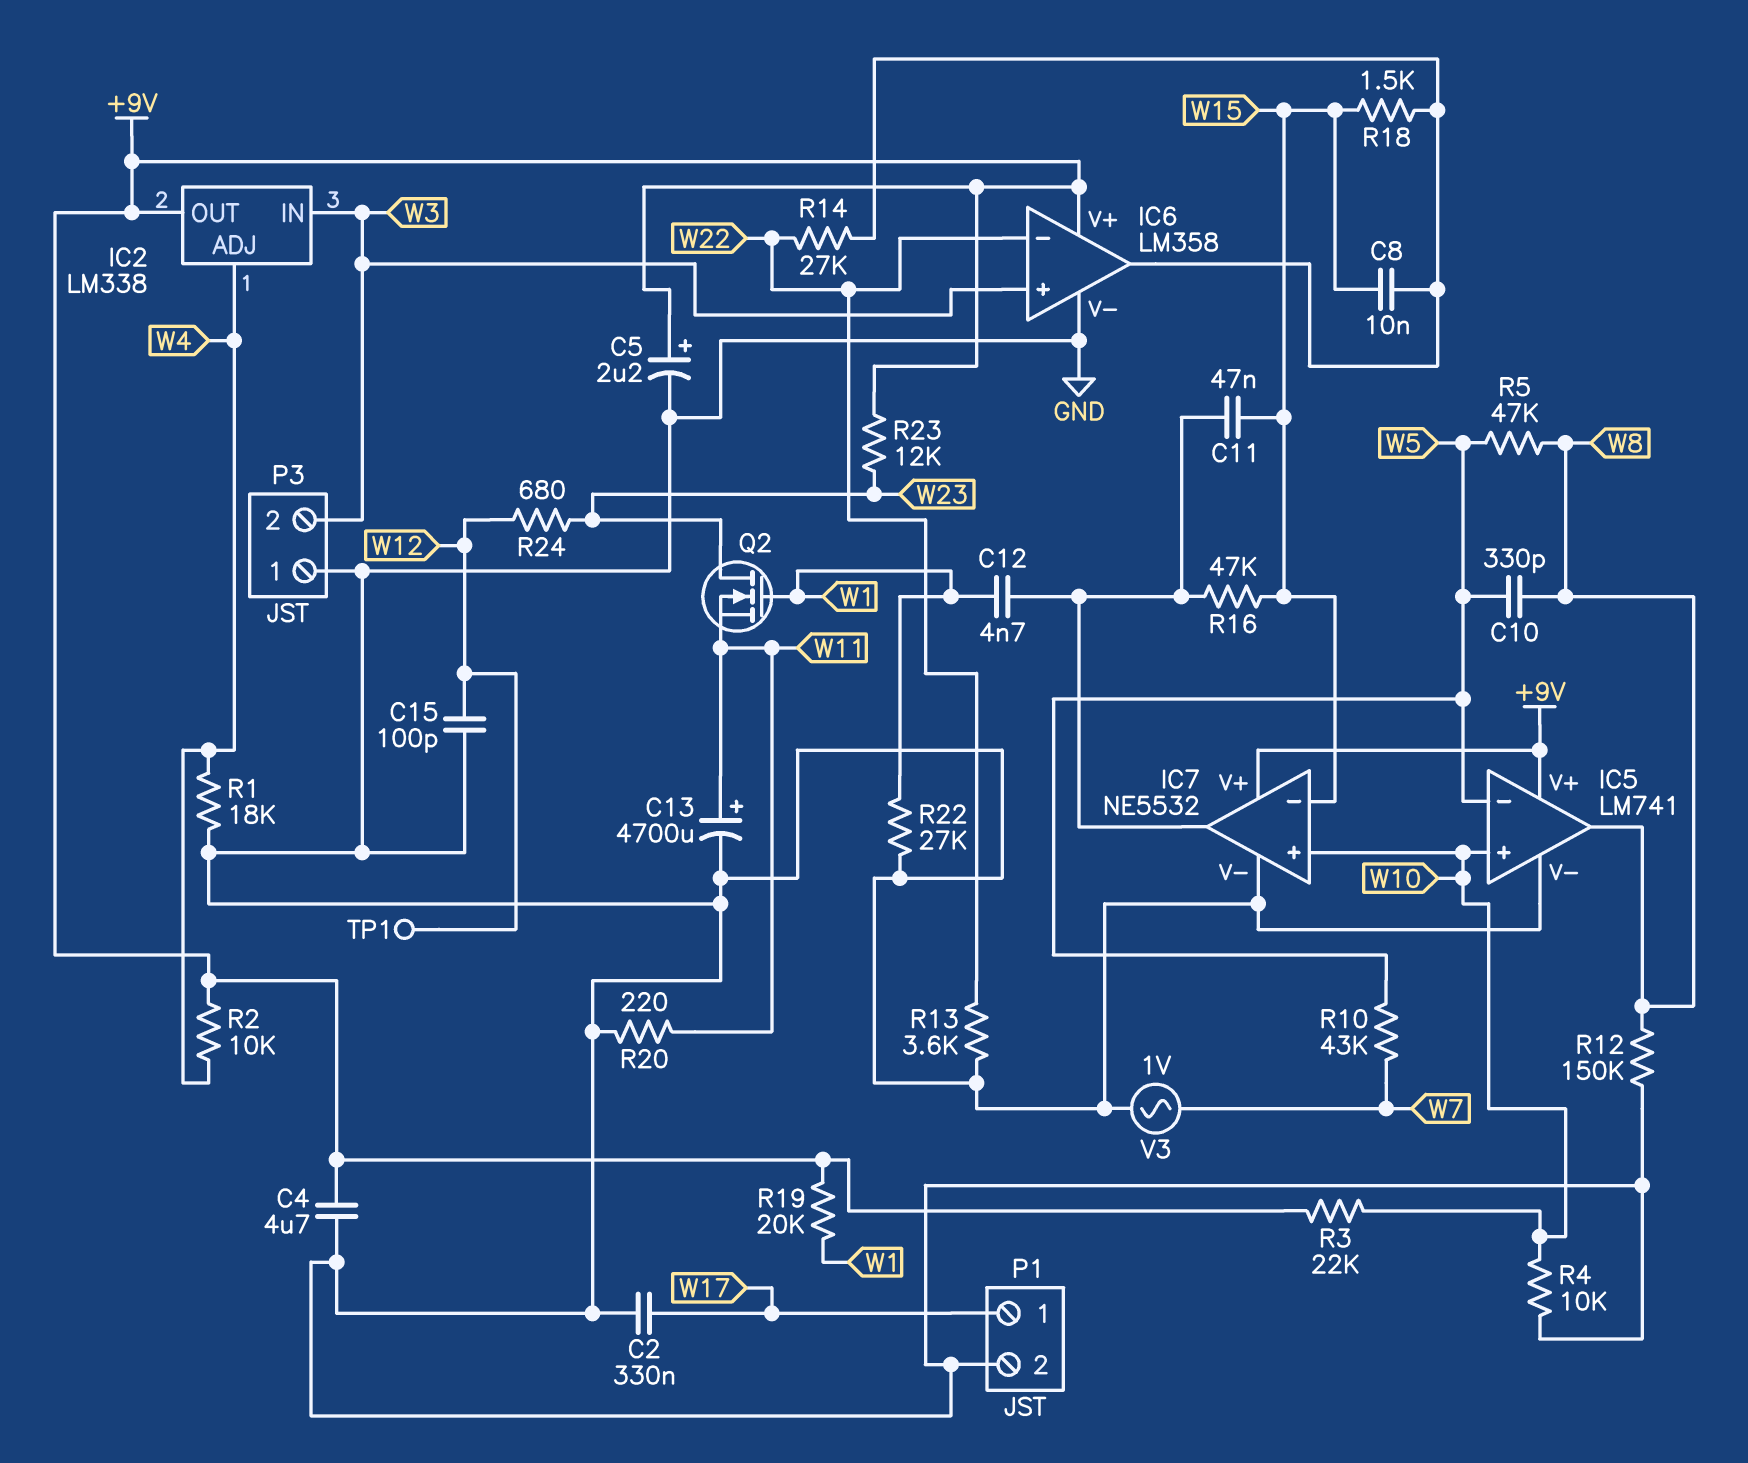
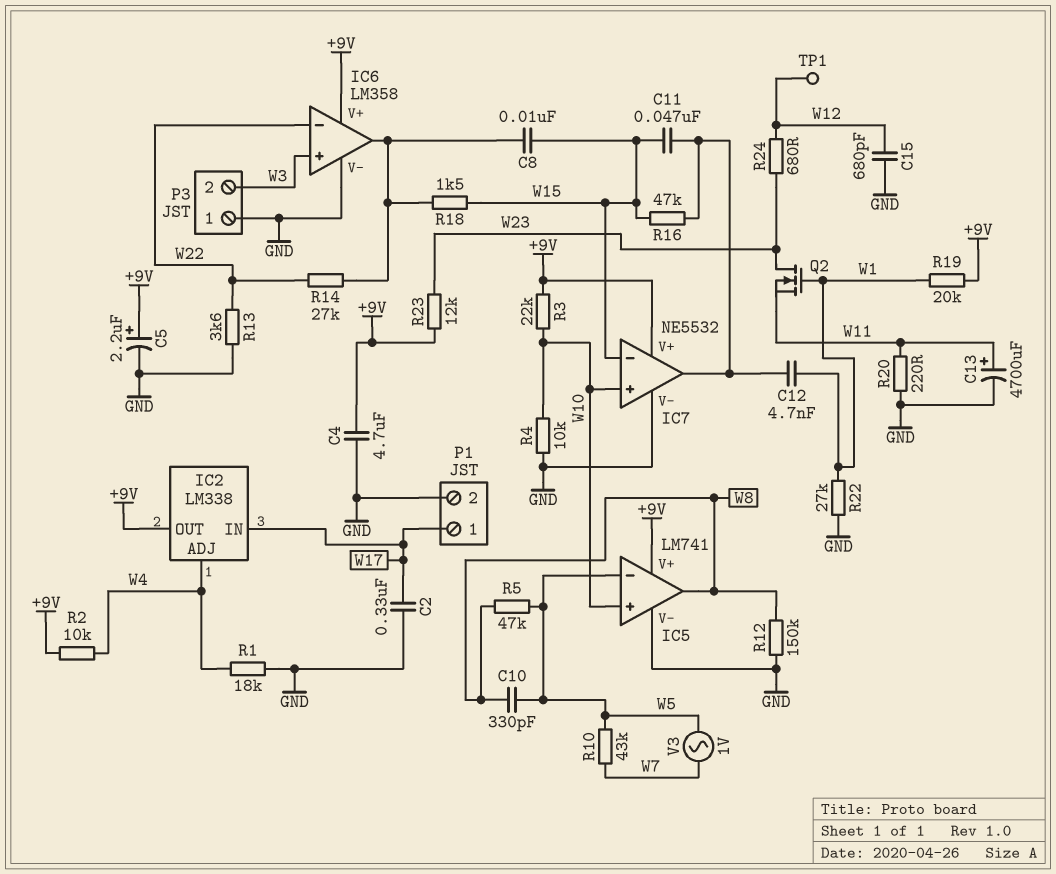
C15: 100pF (GND, W12) -> 680pF (GND, W12)
IC2 pin IN: W3 -> W17
V3: AC 1V (GND, W7) -> AC 1V (W5, W7)

